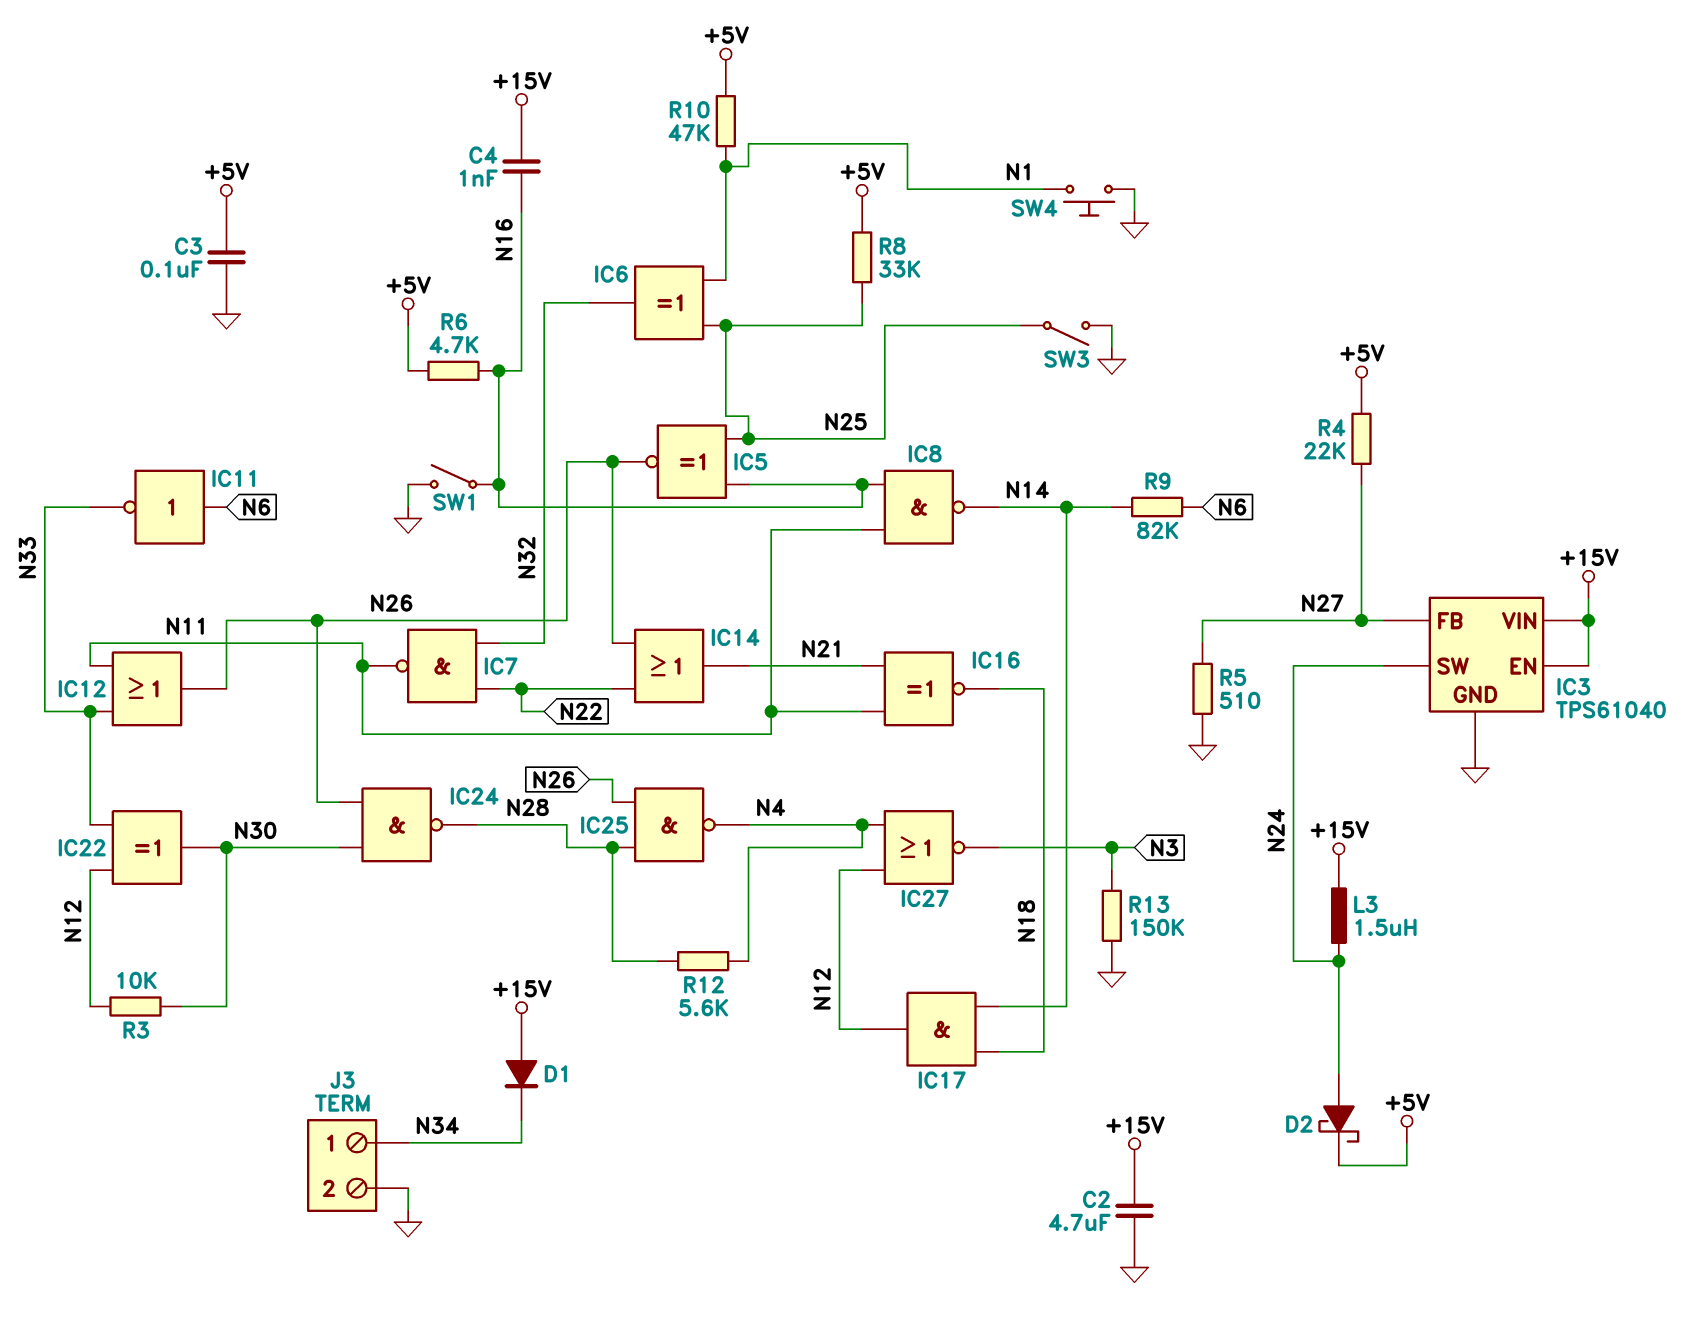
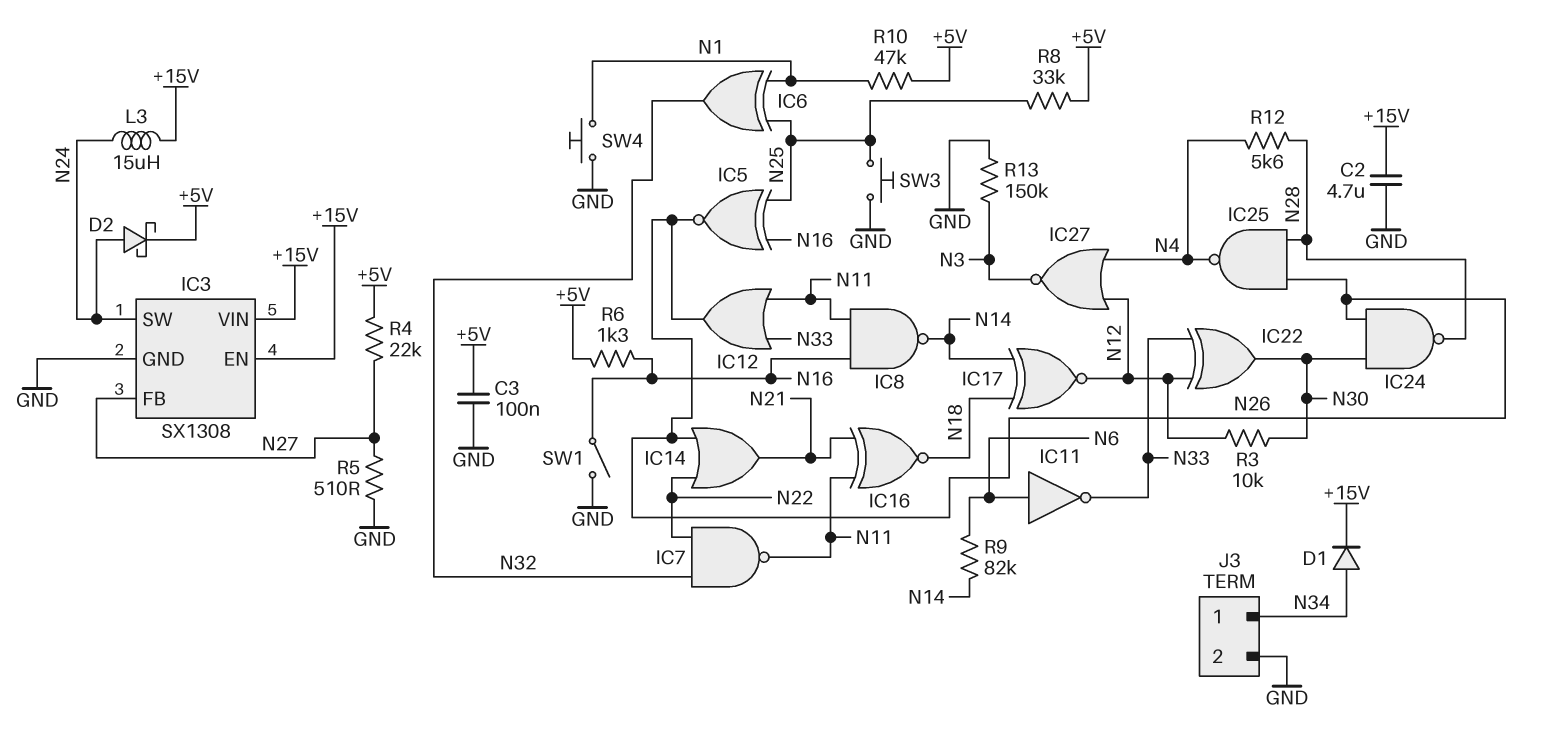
C4: 1nF (+15V, N16) -> none
D1: diode (A +15V, K N34) -> diode (A N34, K +15V)
IC3: TPS61040 -> SX1308
IC17: AND (in N14, in N18, out N12) -> XNOR (in N14, in N18, out N12)
L3: 1.5uH (+15V, N24) -> 15uH (+15V, N24)
R6: 4.7k (+5V, N16) -> 1.3k (+5V, N16)
SW3: switch (GND, N25) -> button (GND, N25)

